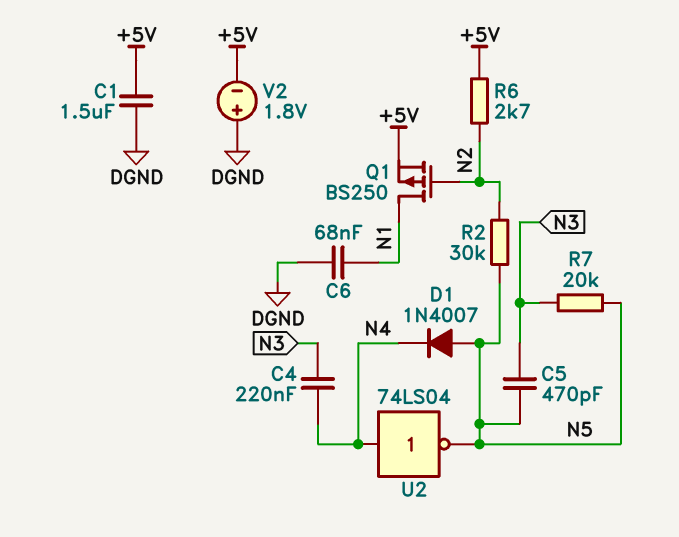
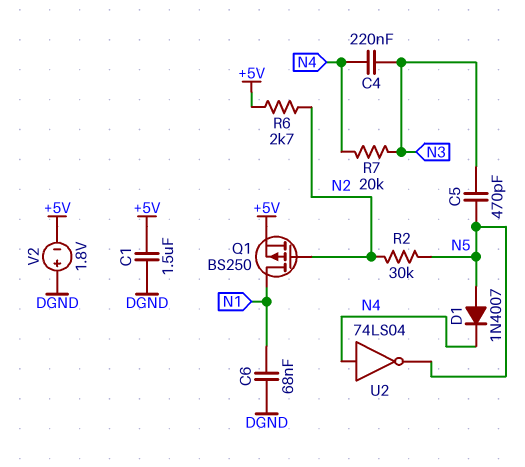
R7: 20k (N3, N5) -> 20k (N3, N4)

